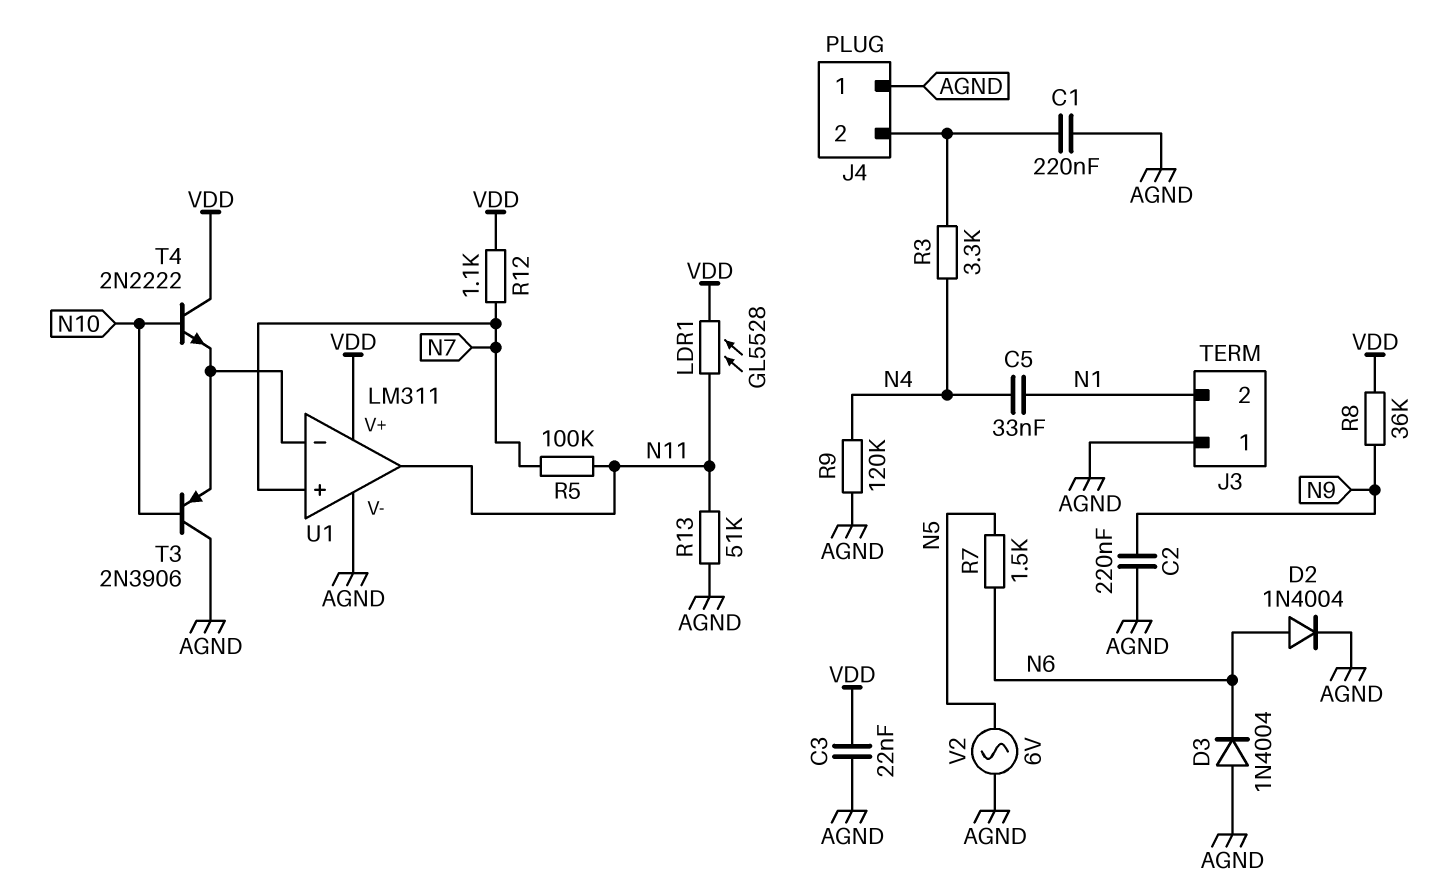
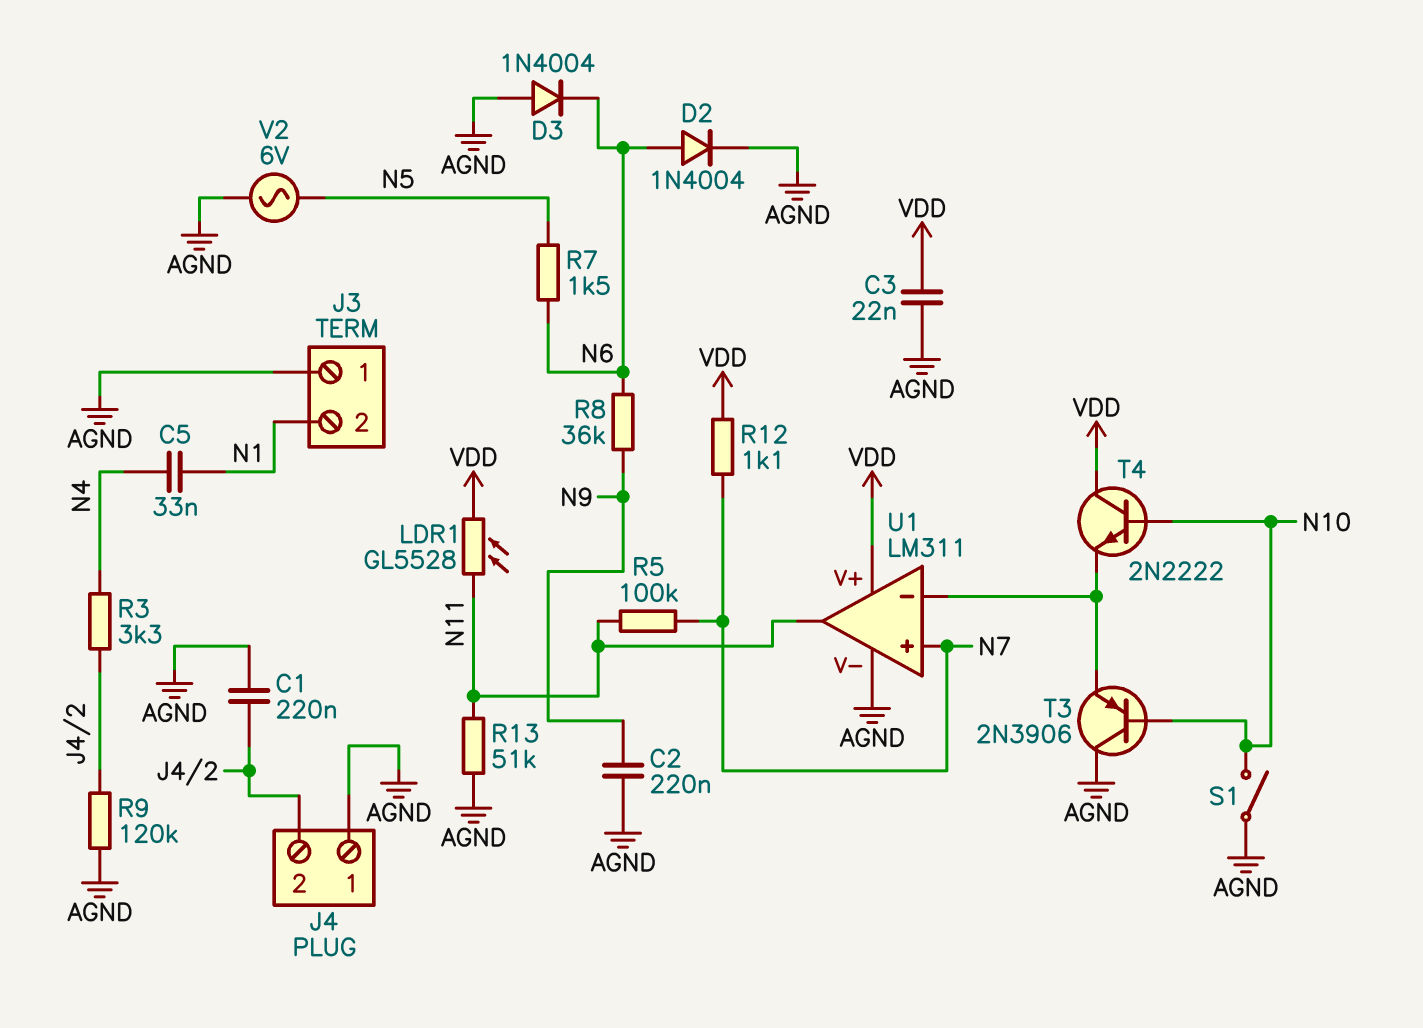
R8: 36k (N9, VDD) -> 36k (N6, N9)
R9: 120k (AGND, N4) -> 120k (AGND, J4/2)
S1: none -> switch (AGND, N10)

